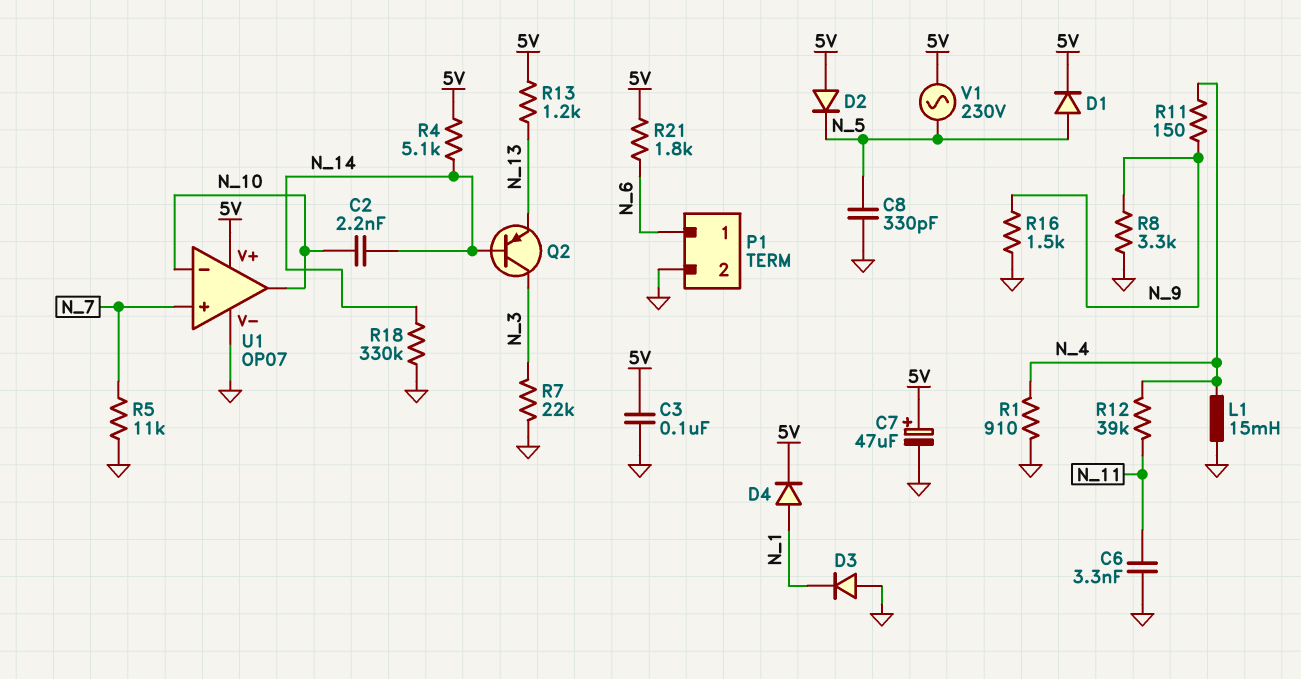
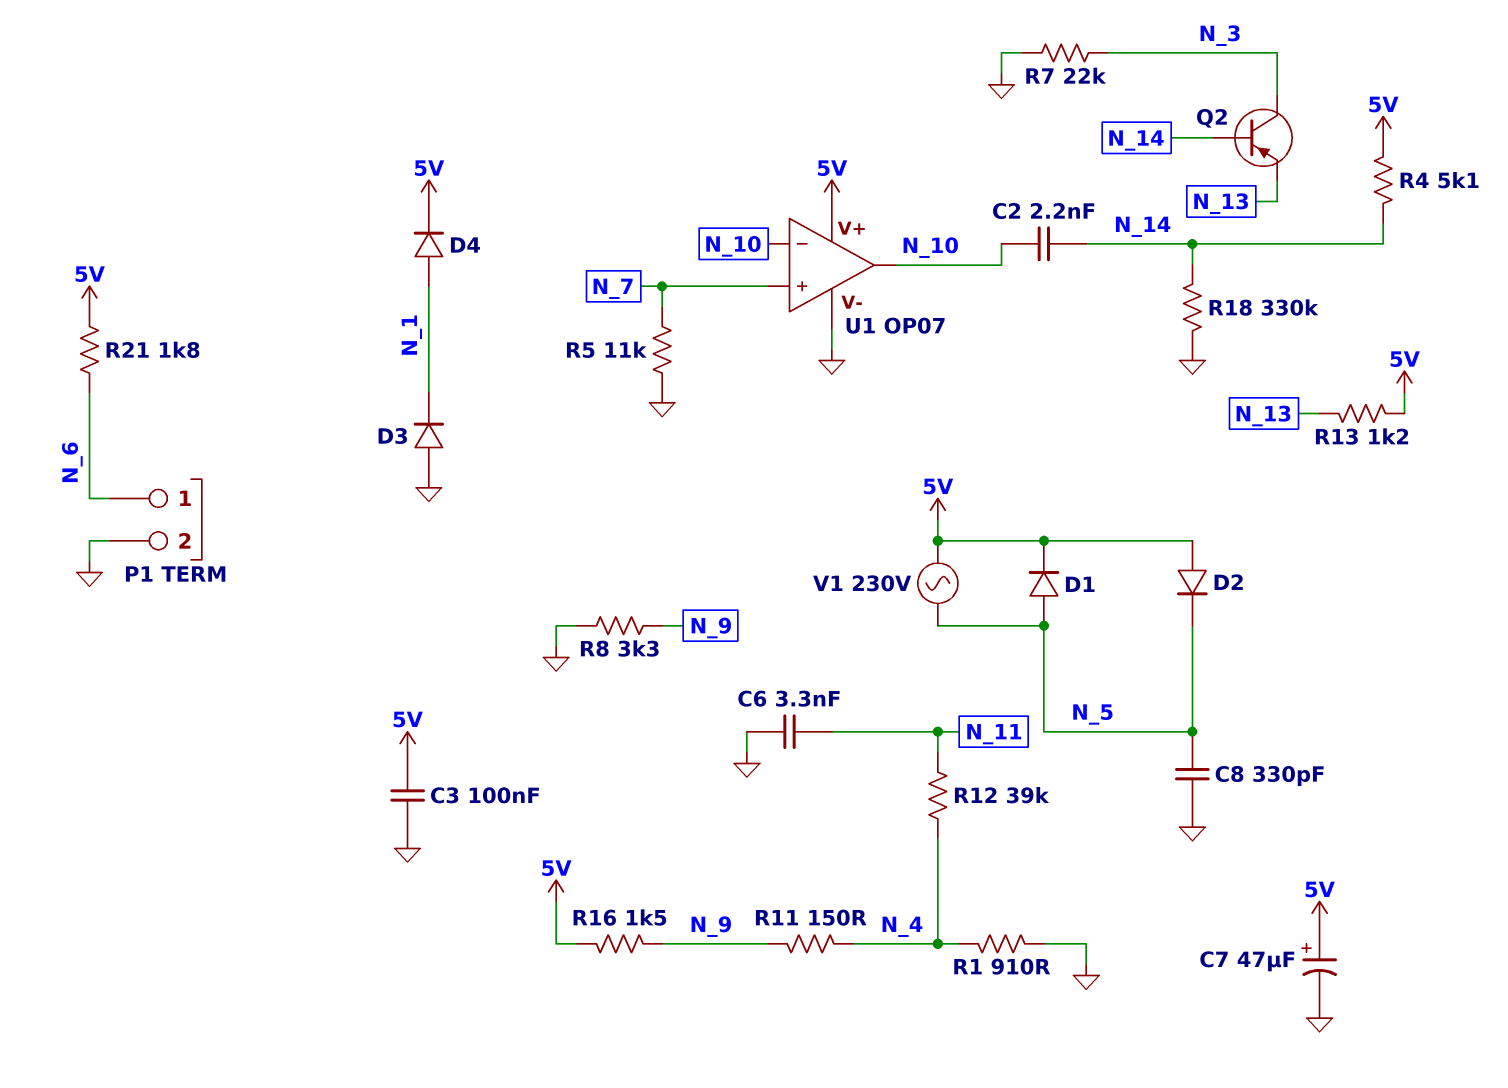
L1: 15mH (GND, N_4) -> none
R16: 1.5k (GND, N_9) -> 1.5k (5V, N_9)

